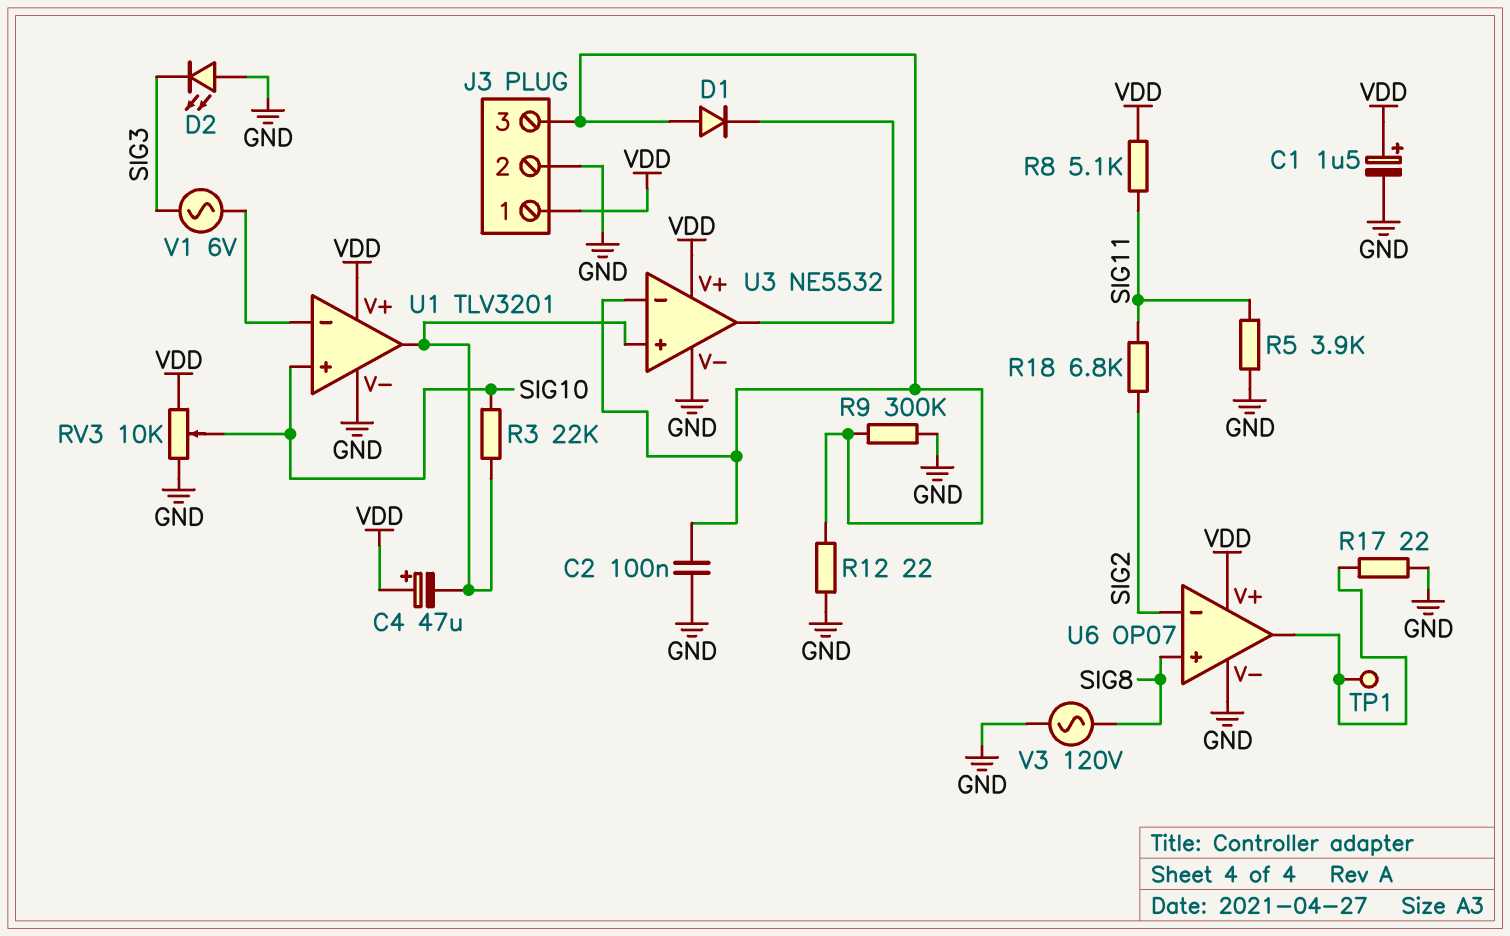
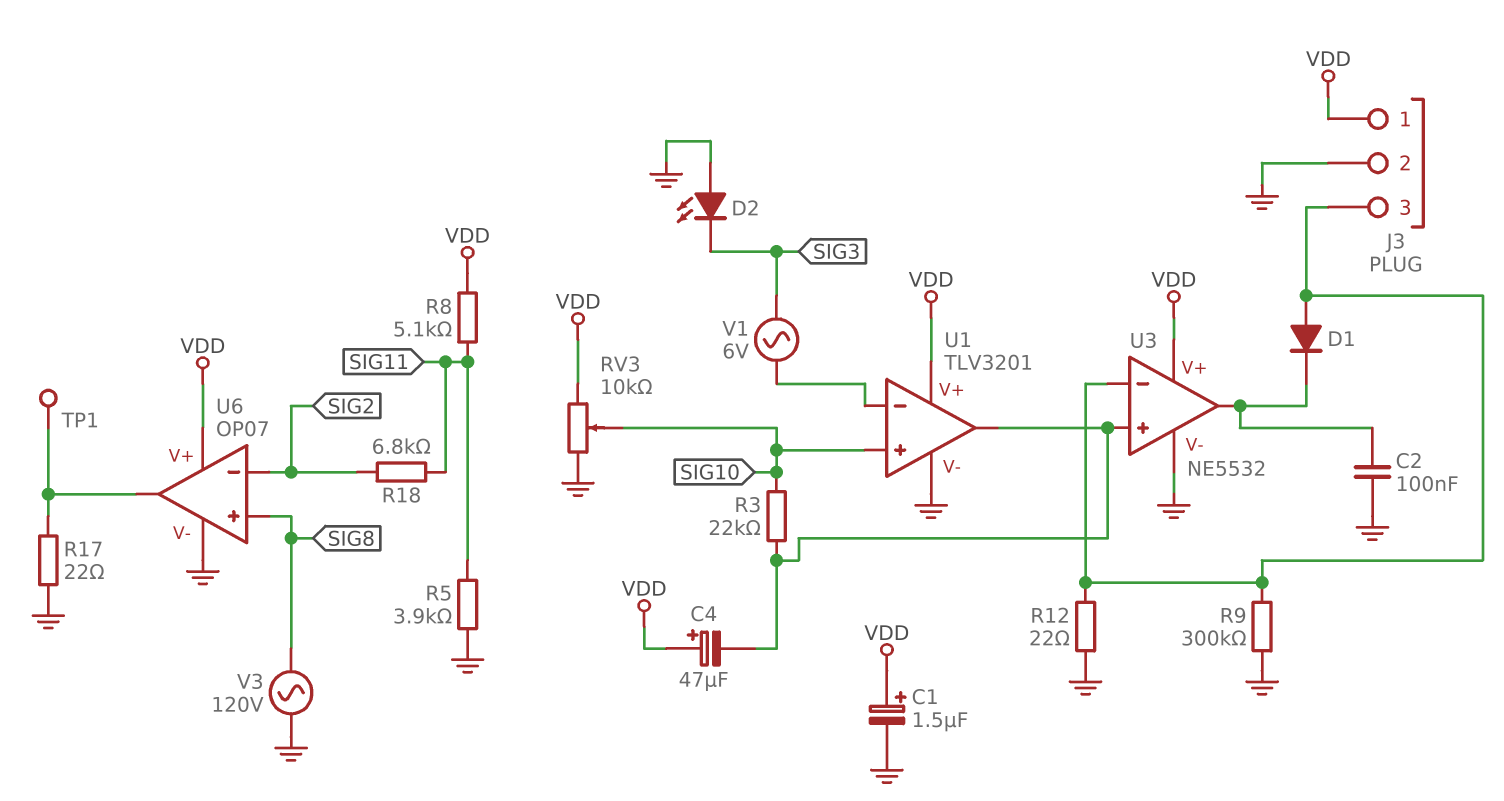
C2: 100nF (GND, J3/3) -> 100nF (GND, U3/out)

